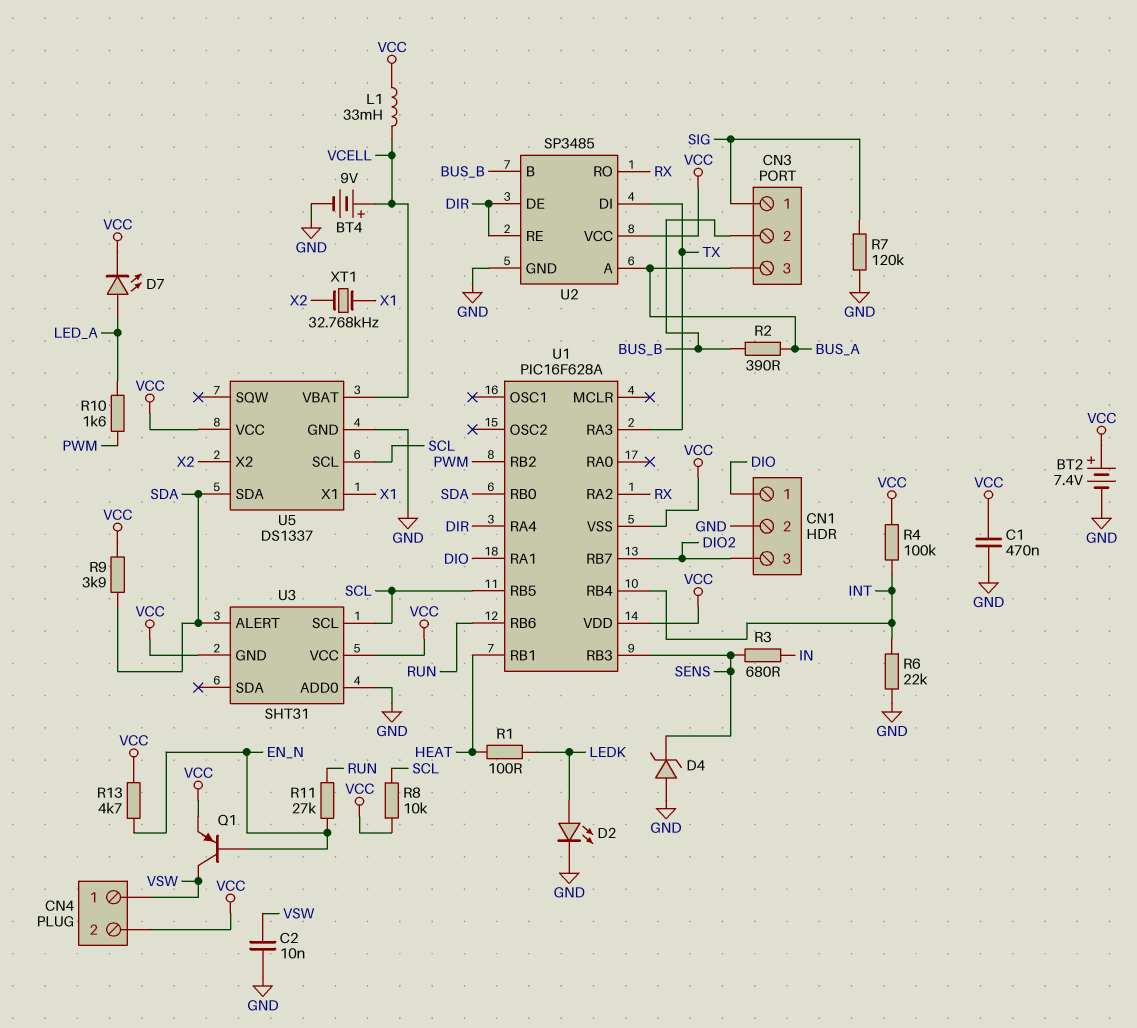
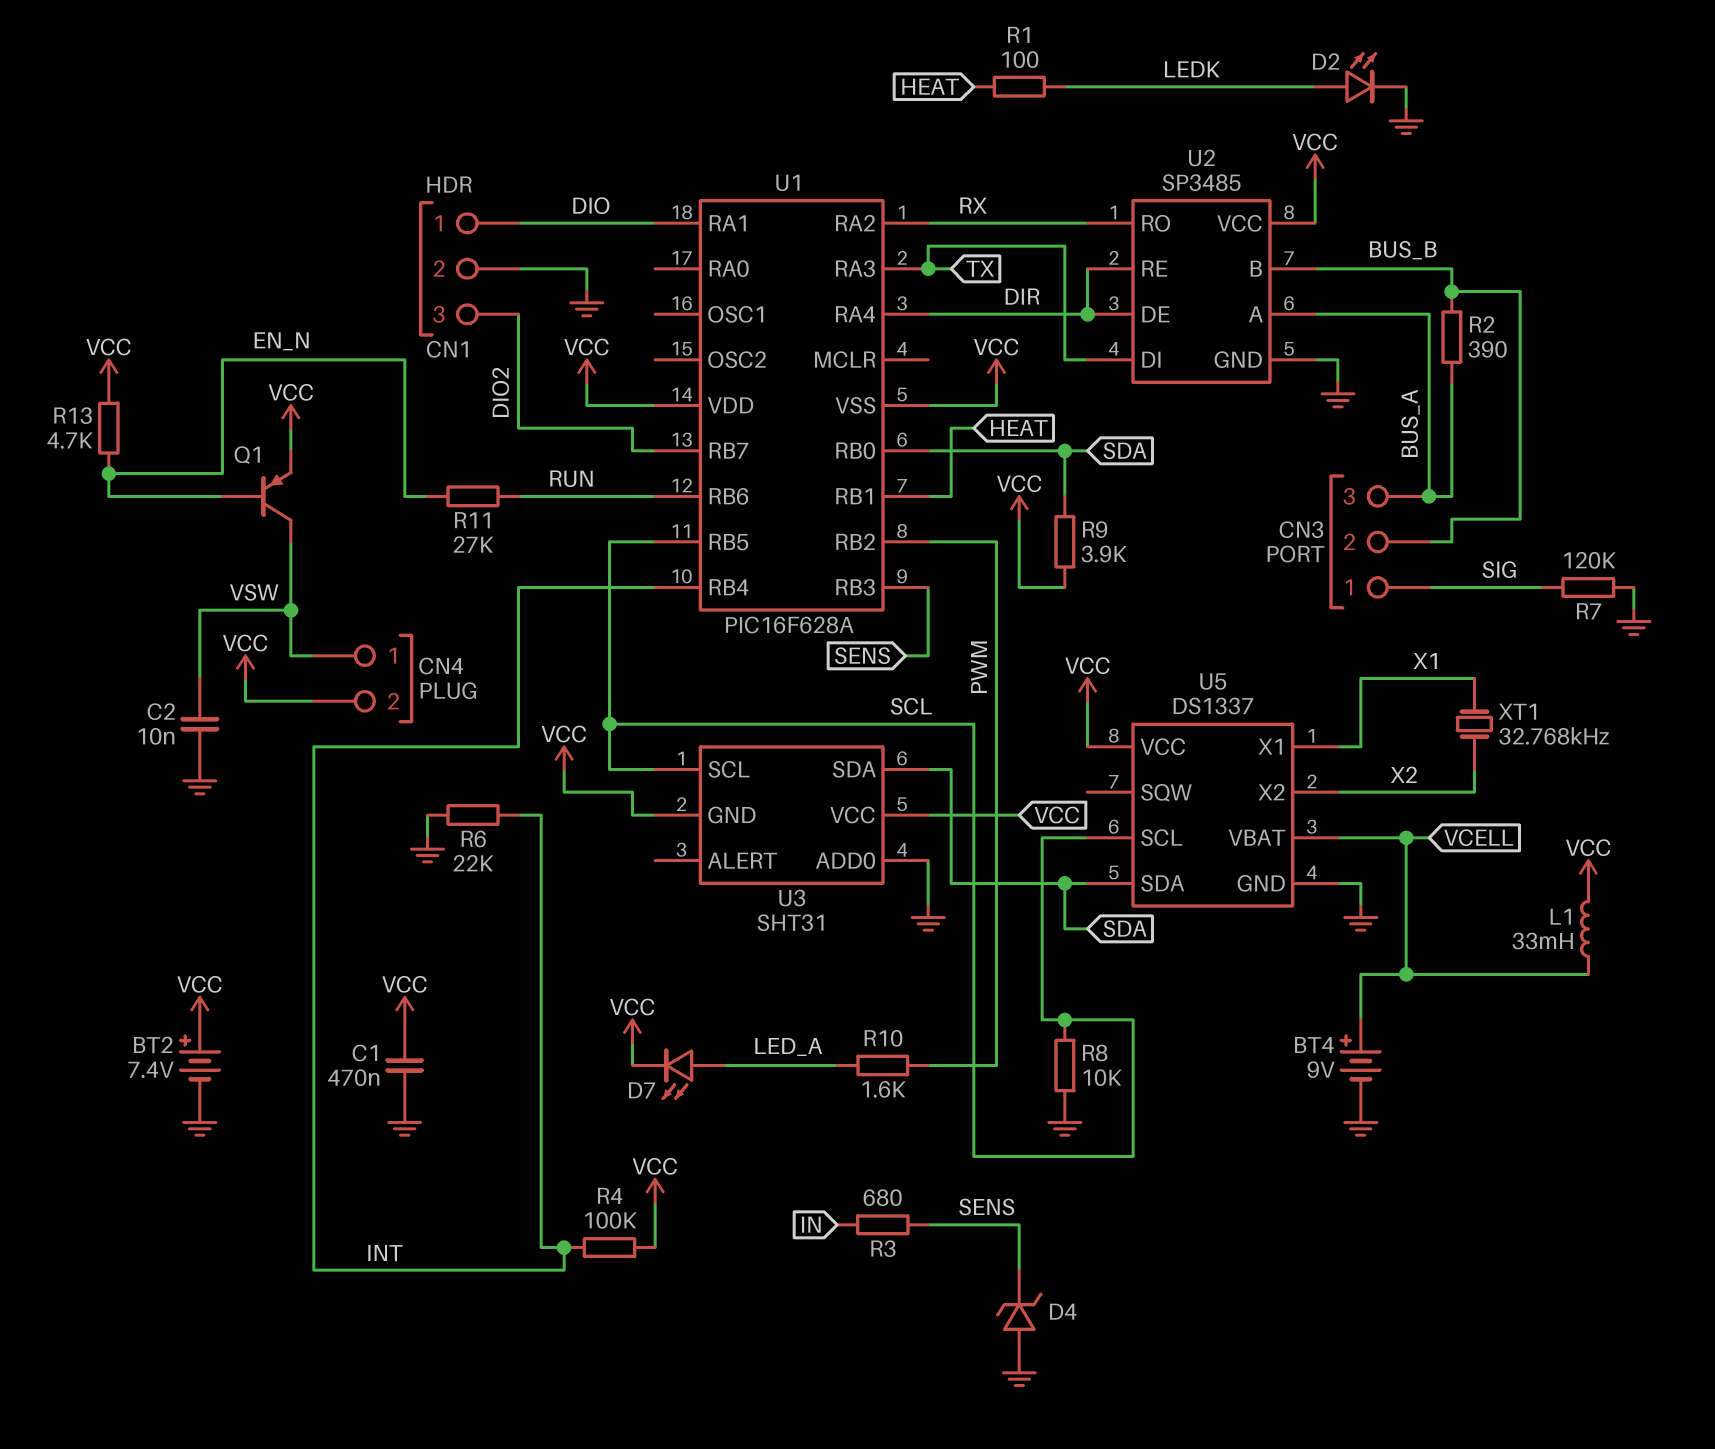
R8: 10k (SCL, VCC) -> 10k (GND, SCL)
U3 pin ALERT: SDA -> none
U3 pin SDA: none -> SDA

